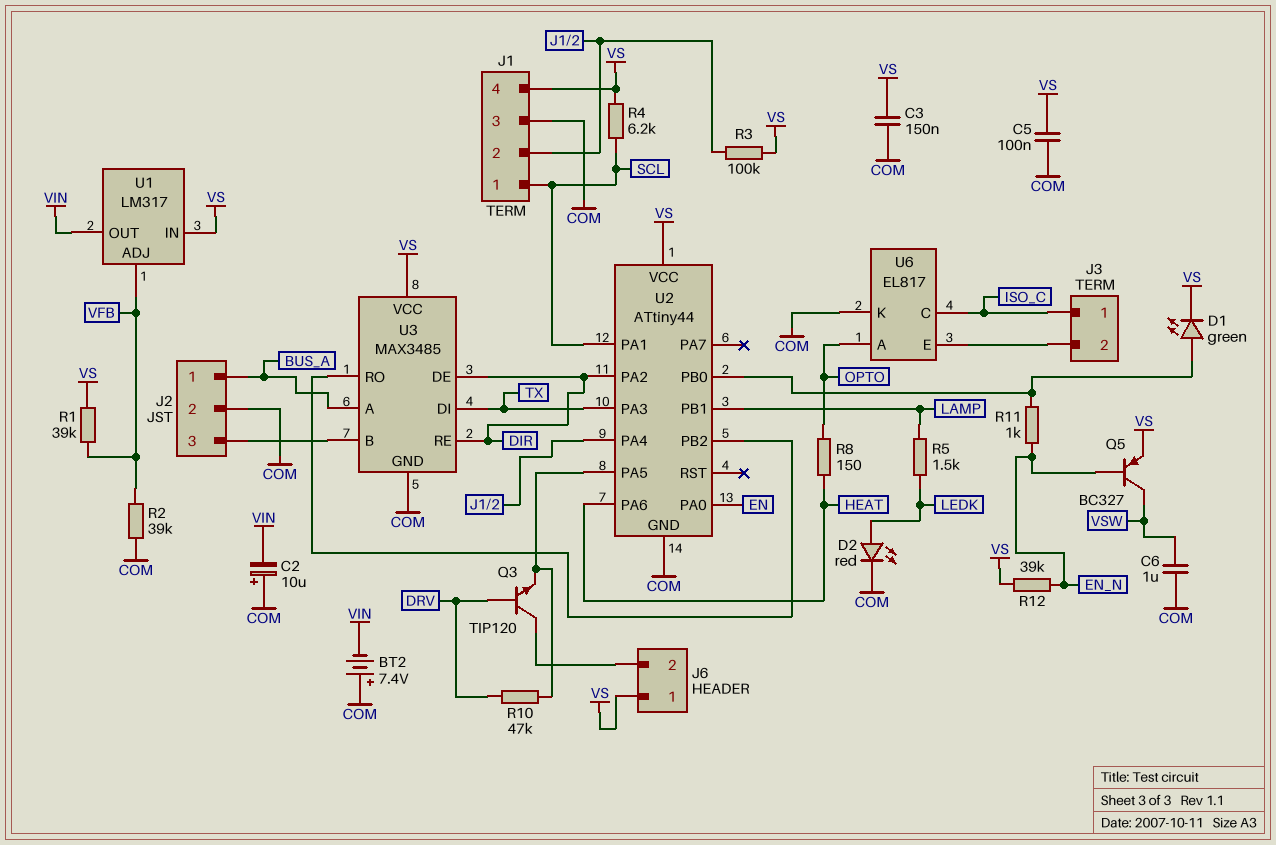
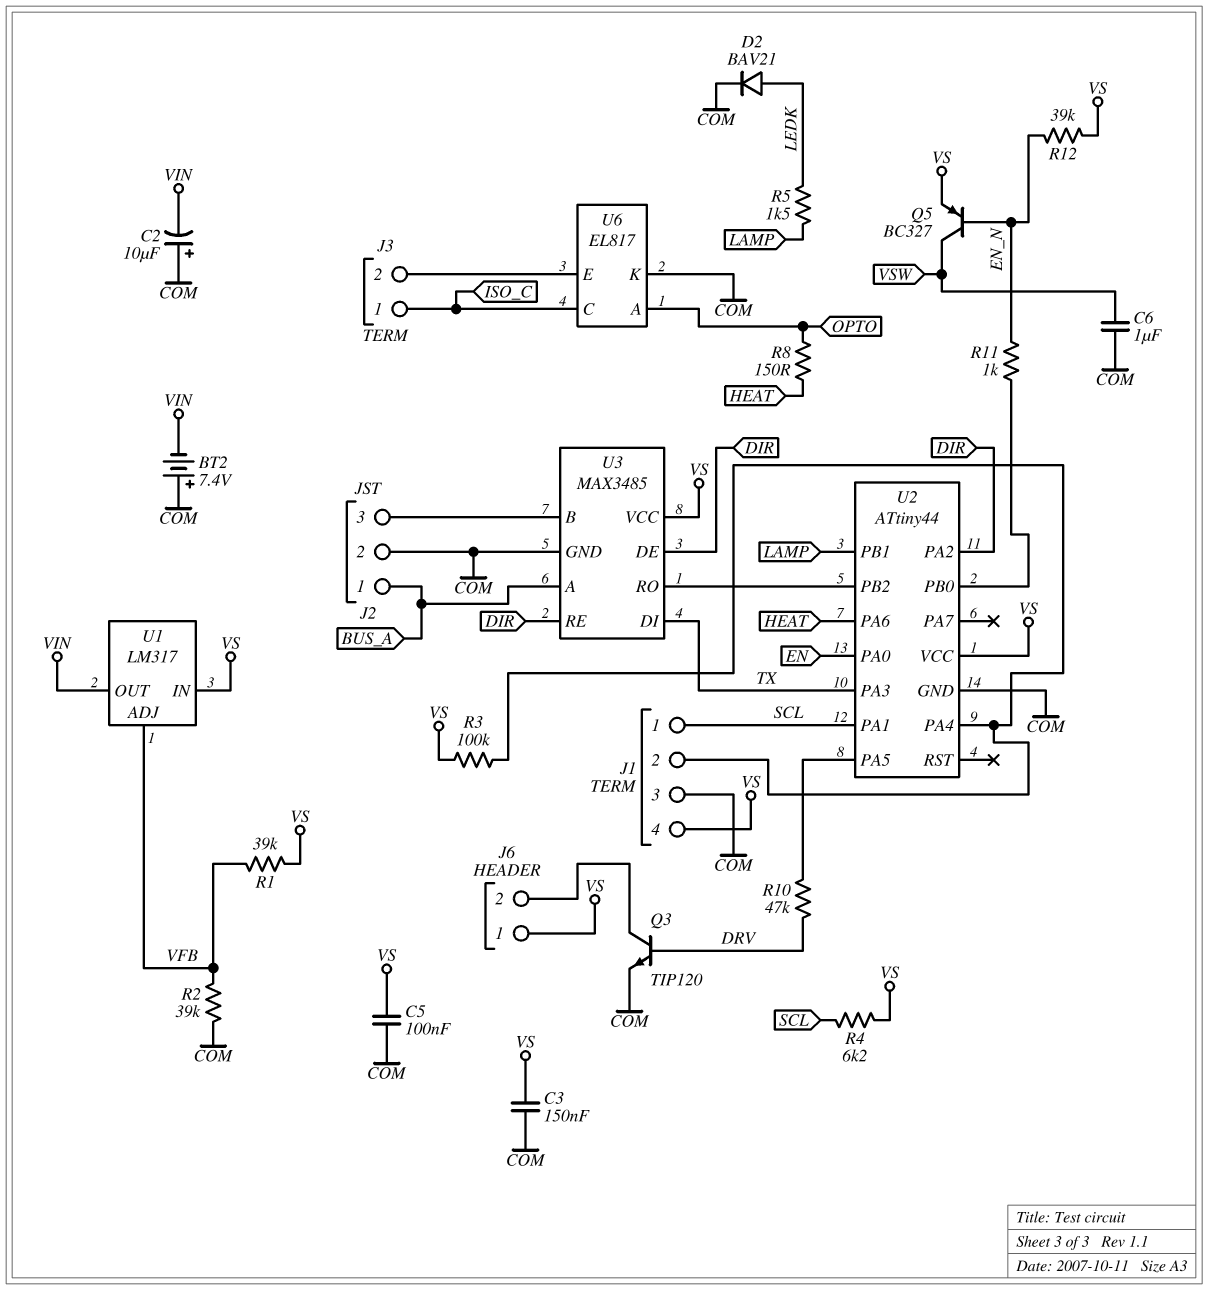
D1: LED green (A U2/PB0, K VS) -> none
D2: LED red (A LEDK, K COM) -> diode BAV21 (A LEDK, K COM)
Q3: NPN TIP120 (B DRV, C J6/2, E U2/PA5) -> NPN TIP120 (B DRV, C J6/2, E COM)

